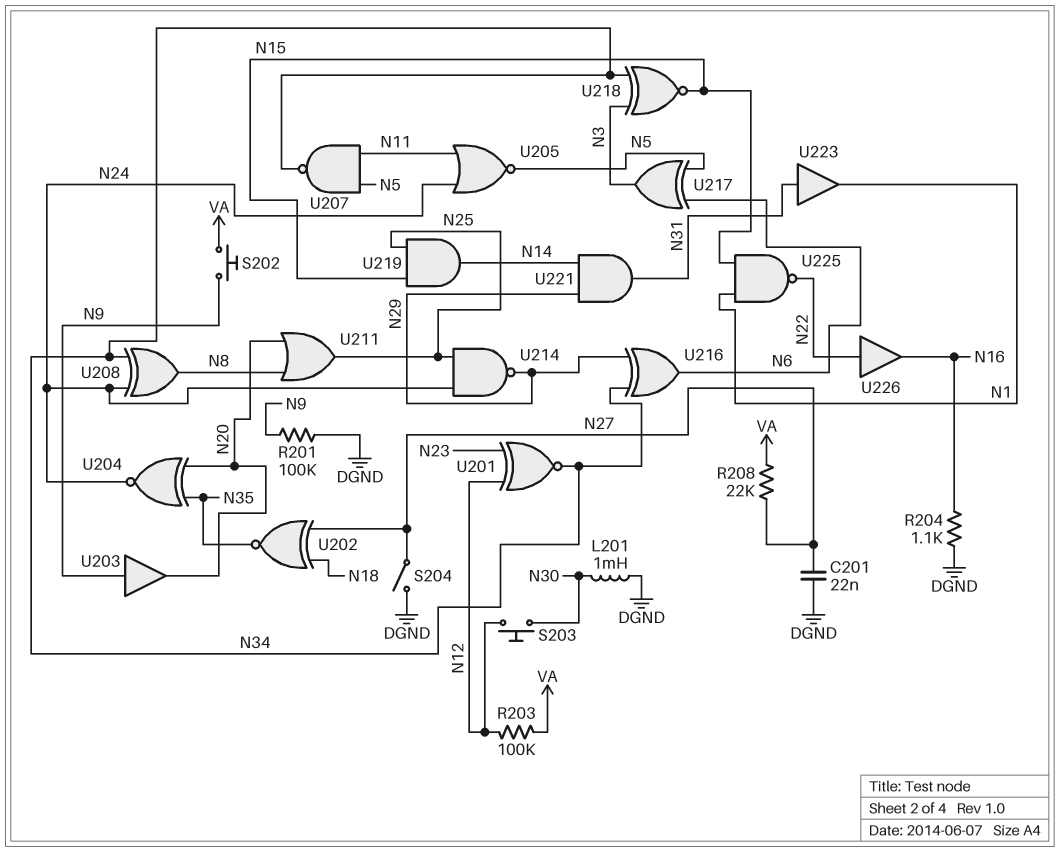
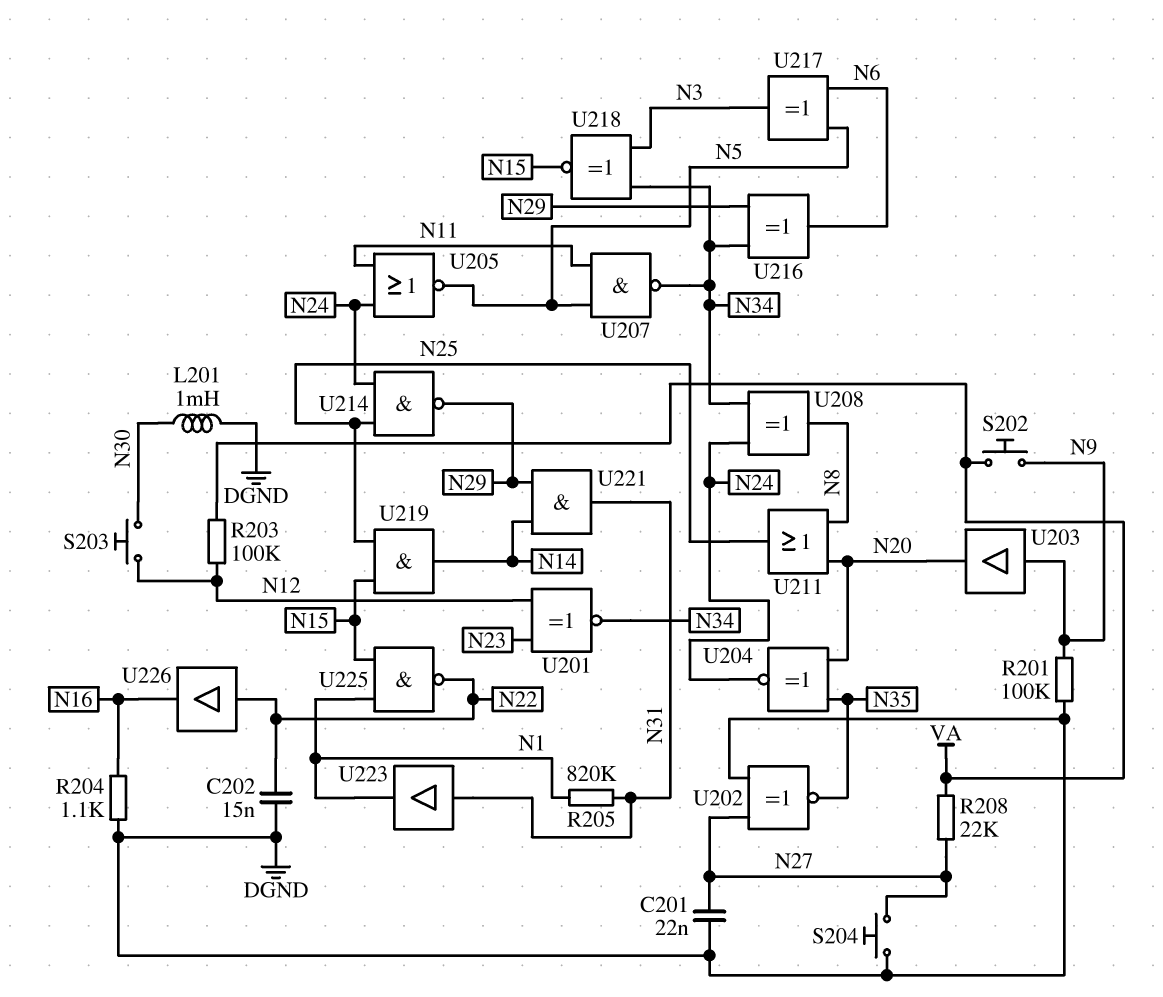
C202: none -> 15nF (DGND, N22)
R205: none -> 820k (N1, N31)
S204: switch (DGND, N27) -> button (DGND, N27)
U202: XNOR (in N18, in N27, out N35) -> XNOR (in DGND, in N27, out N35)

